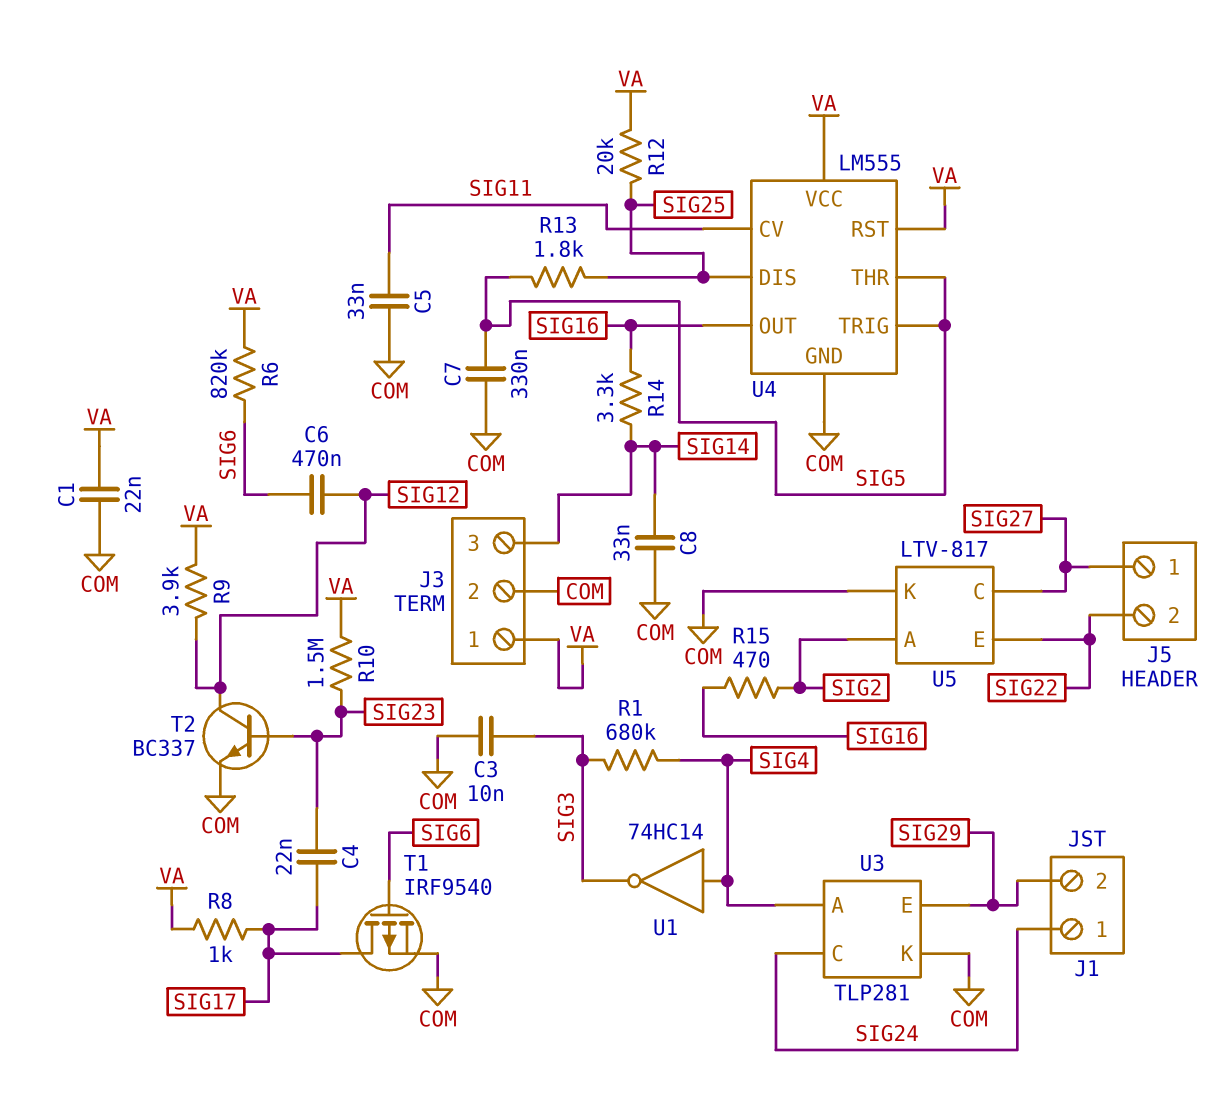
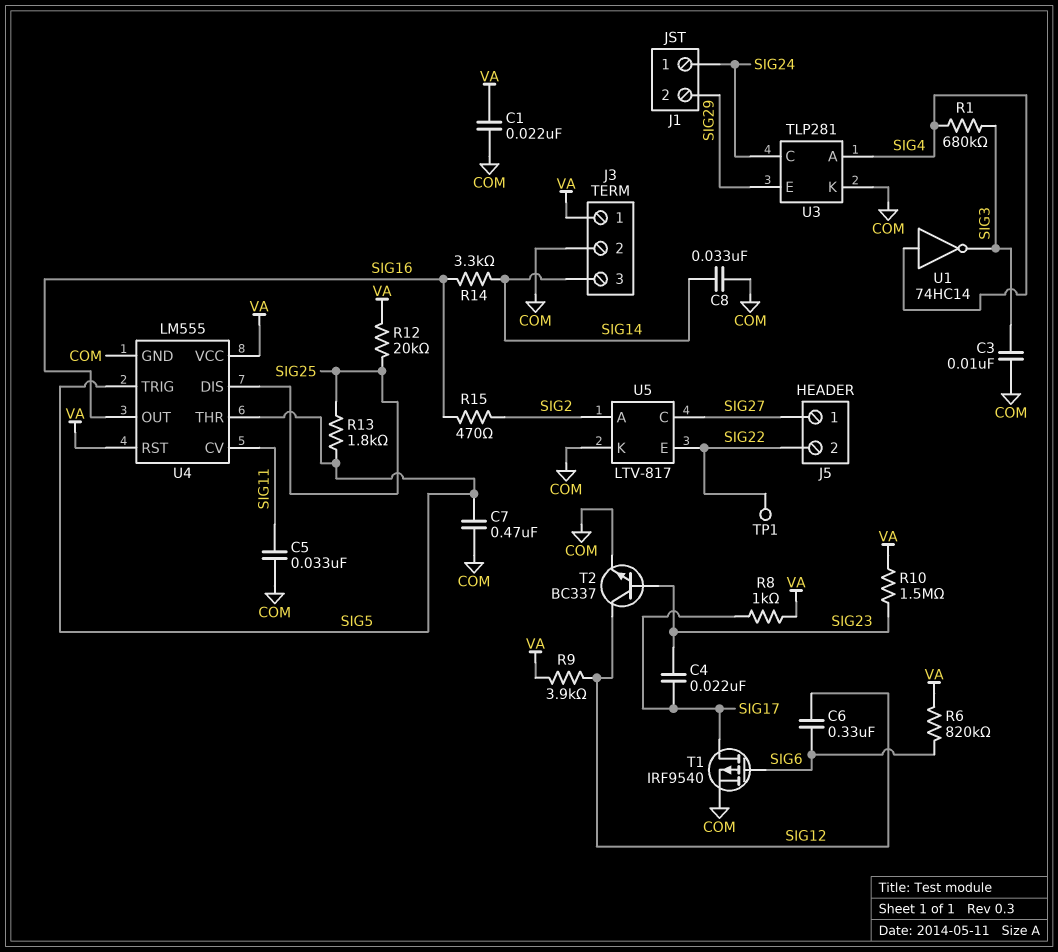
C6: 470nF (SIG6, SIG12) -> 330nF (SIG6, SIG12)
C7: 330nF (COM, SIG5) -> 470nF (COM, SIG5)
TP1: none -> test point (SIG22)

